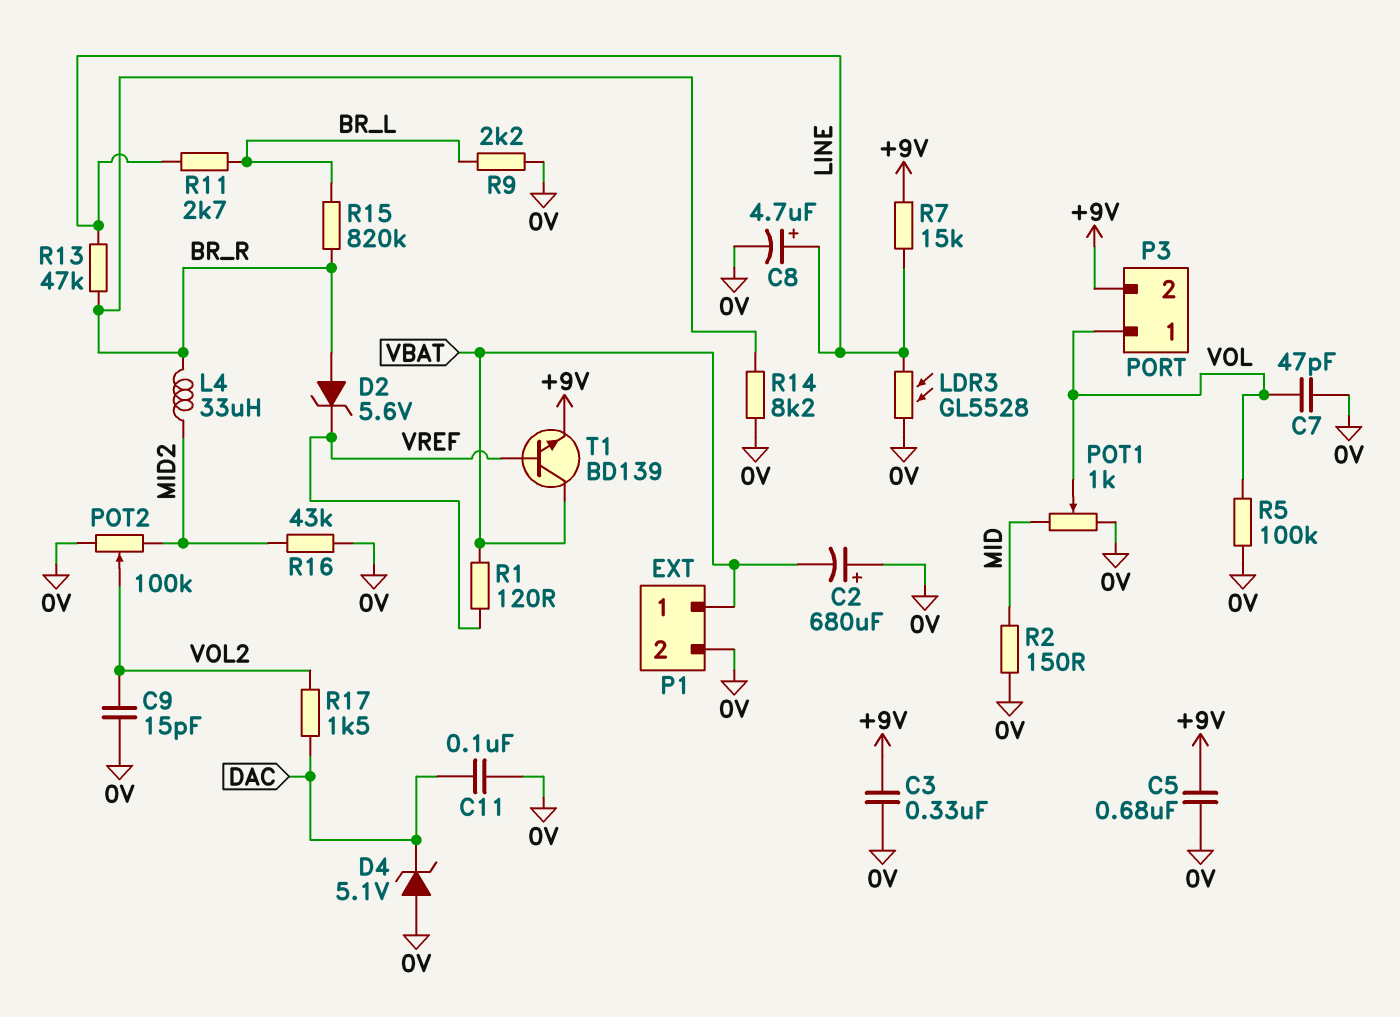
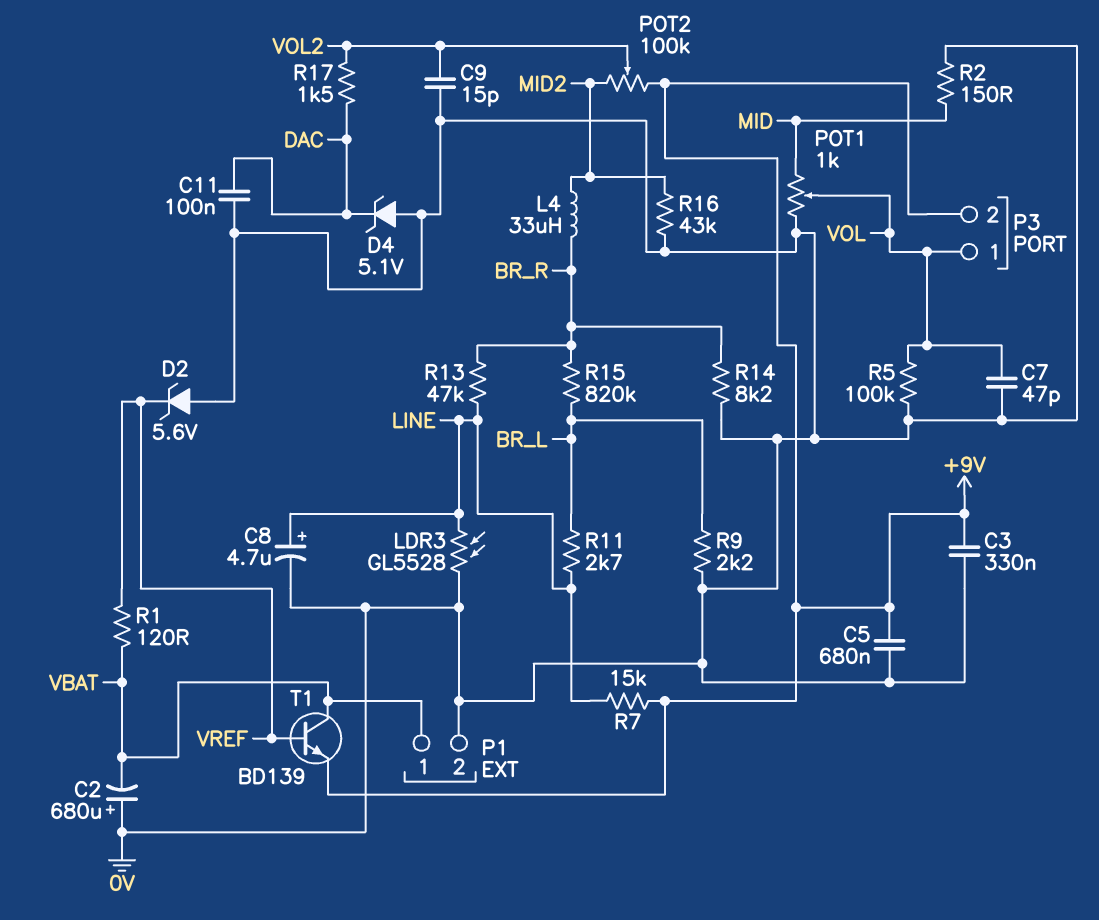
D2: zener 5.6V (A BR_R, K VREF) -> zener 5.6V (A 0V, K VREF)
POT2: 100k (0V, MID2, wiper VOL2) -> 100k (+9V, MID2, wiper VOL2)

